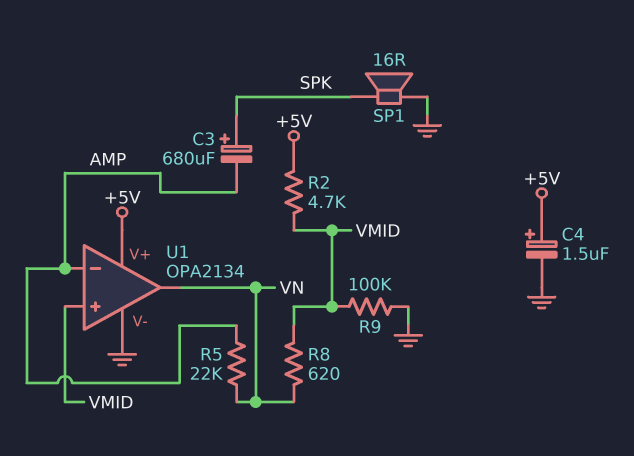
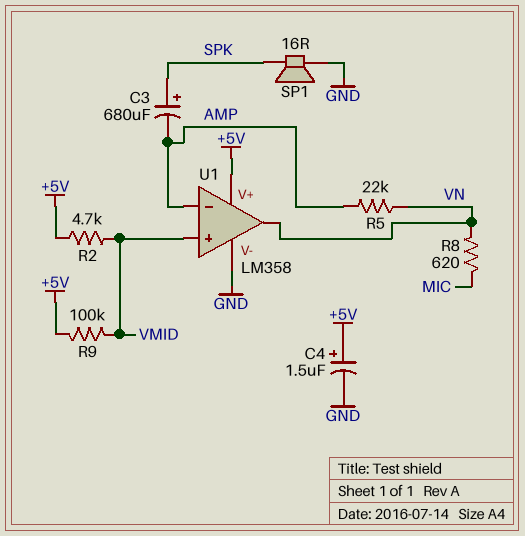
R8: 620 (VMID, VN) -> 620 (MIC, VN)
R9: 100k (GND, VMID) -> 100k (+5V, VMID)
U1: OPA2134 -> LM358

